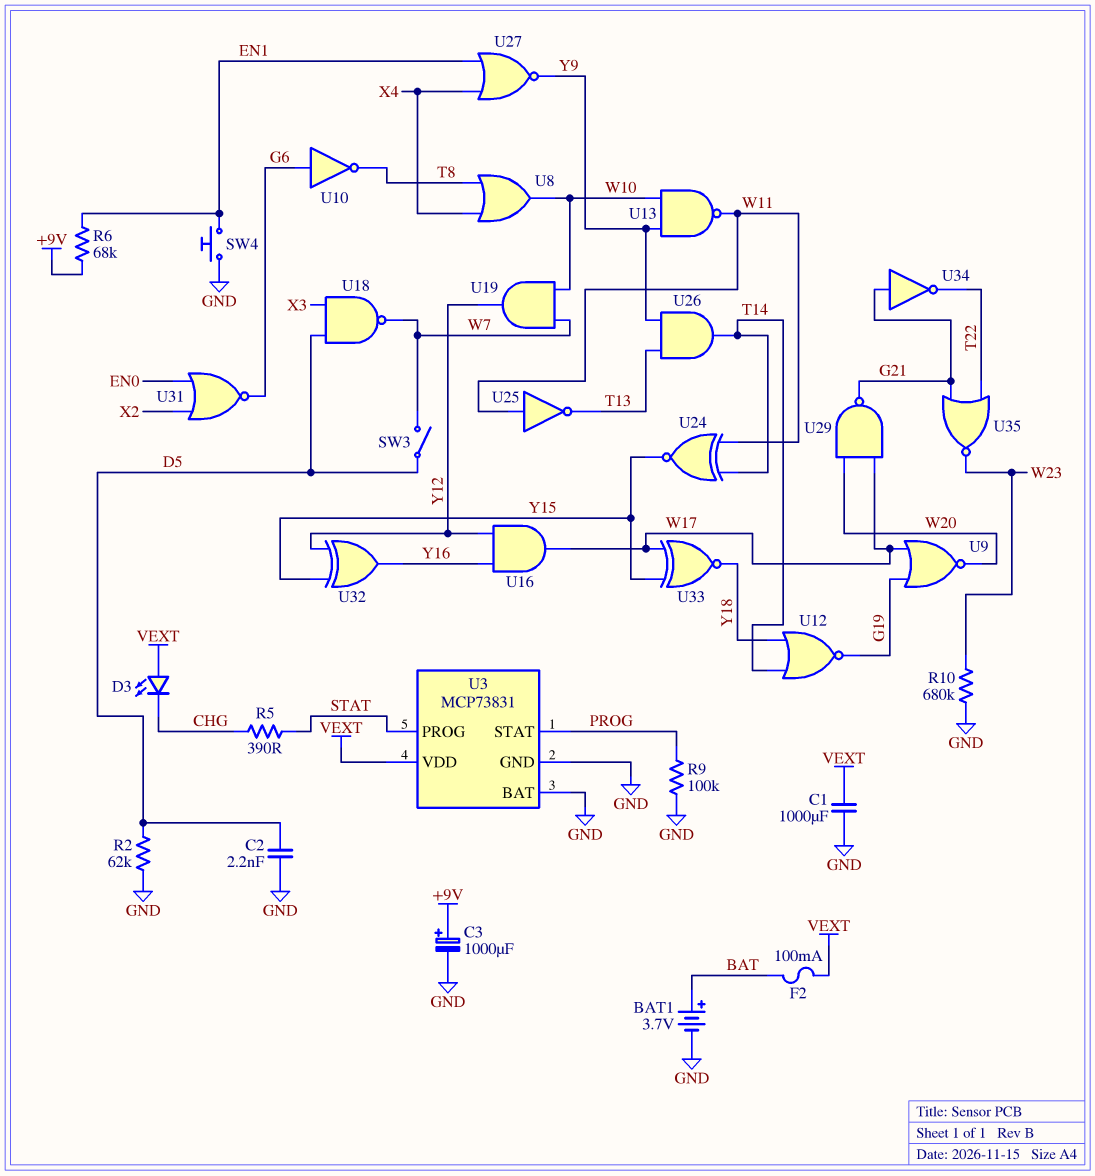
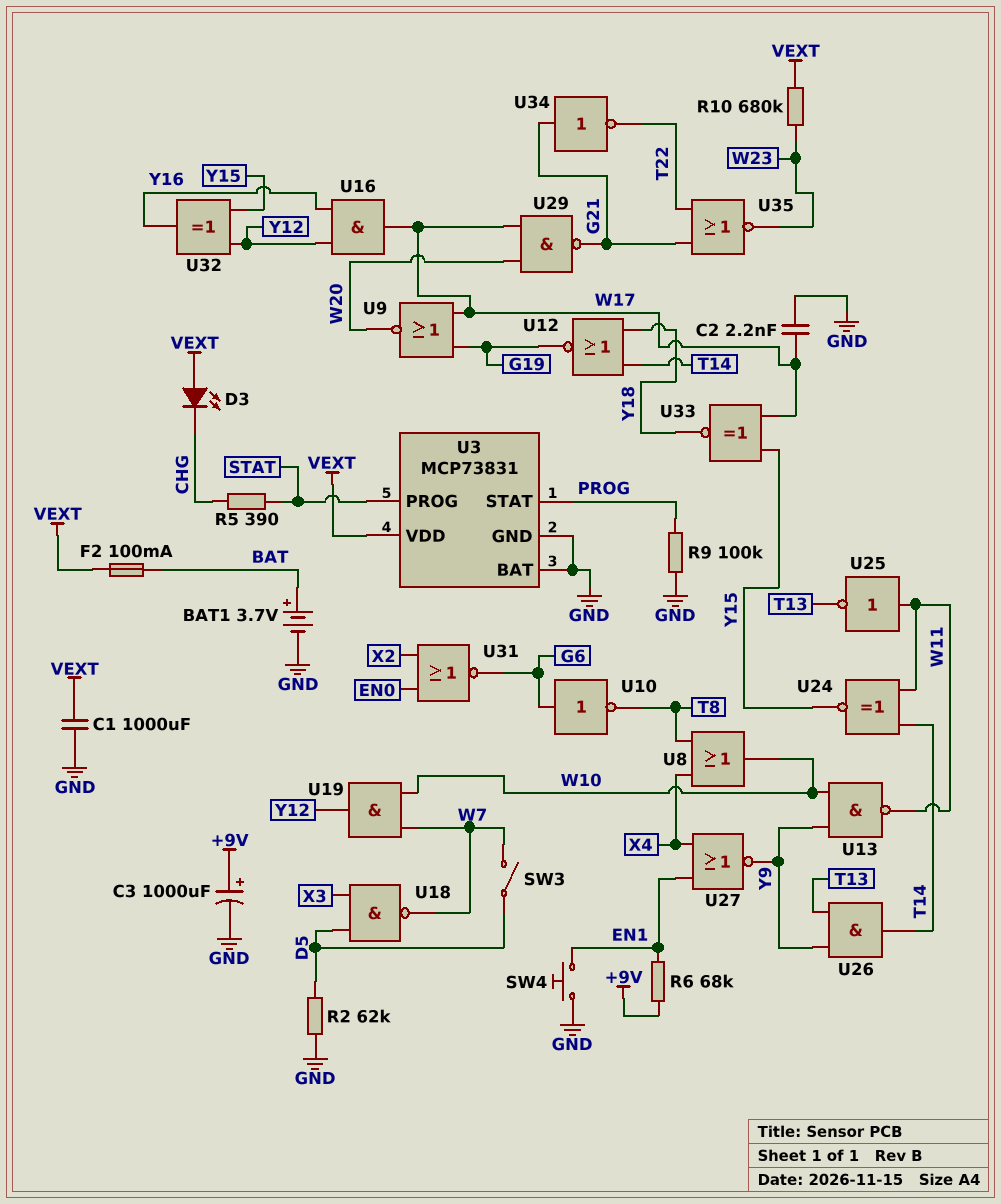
C2: 2.2nF (D5, GND) -> 2.2nF (GND, W17)
R10: 680k (GND, W23) -> 680k (VEXT, W23)

